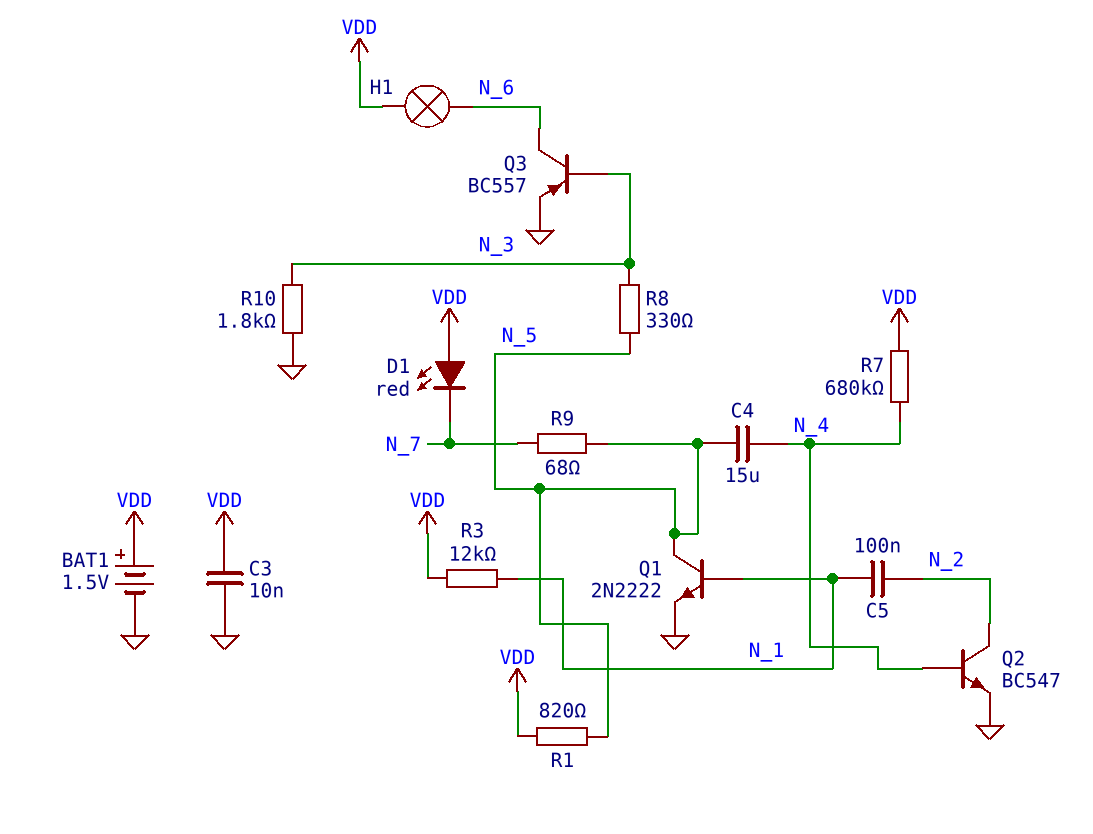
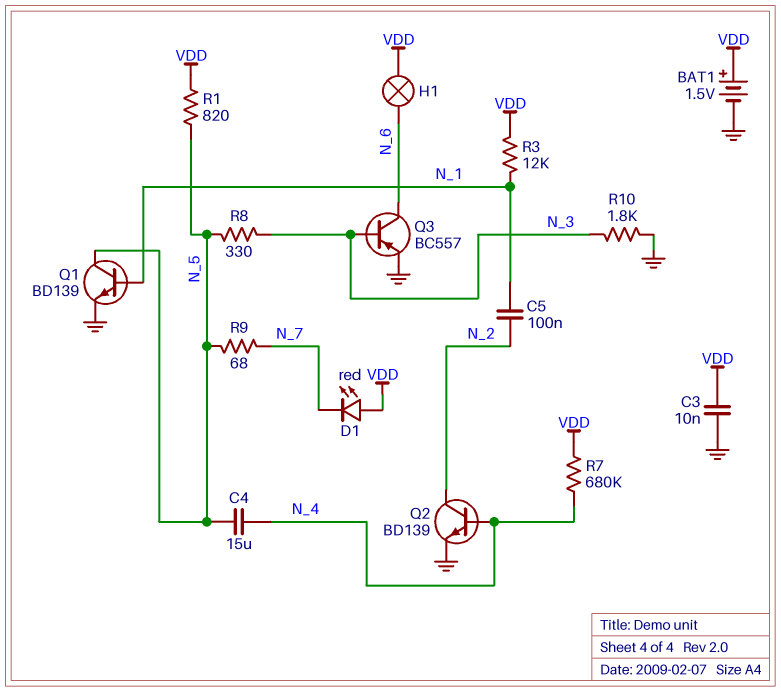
Q1: NPN 2N2222 (B N_1, C N_5, E GND) -> NPN BD139 (B N_1, C N_5, E GND)
Q2: NPN BC547 (B N_4, C N_2, E GND) -> NPN BD139 (B N_4, C N_2, E GND)

